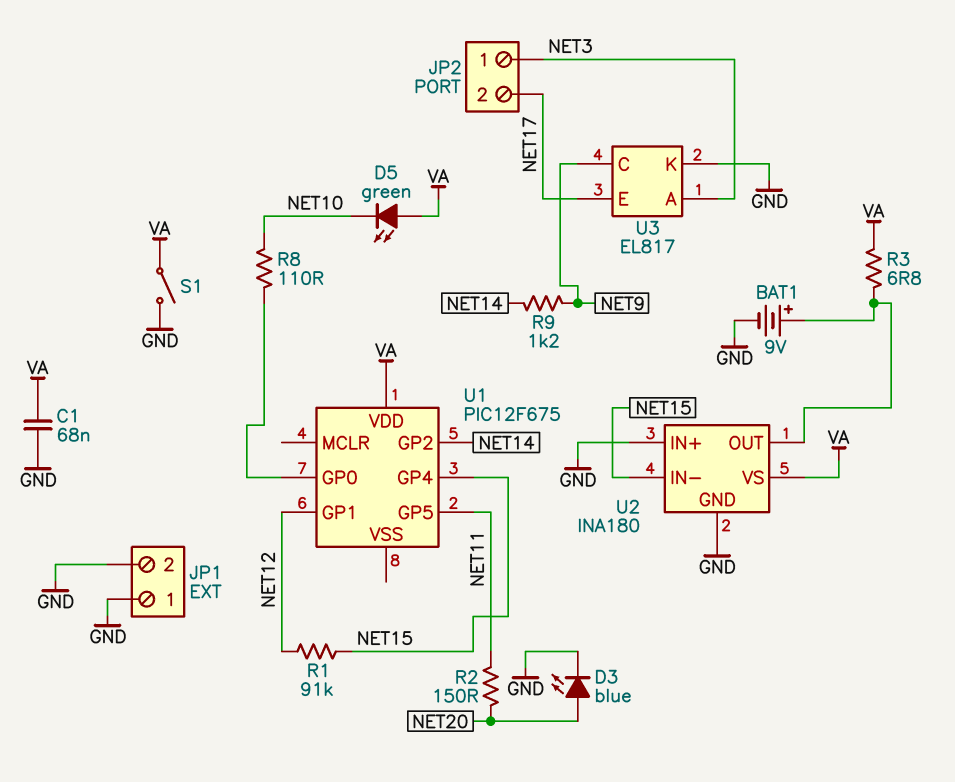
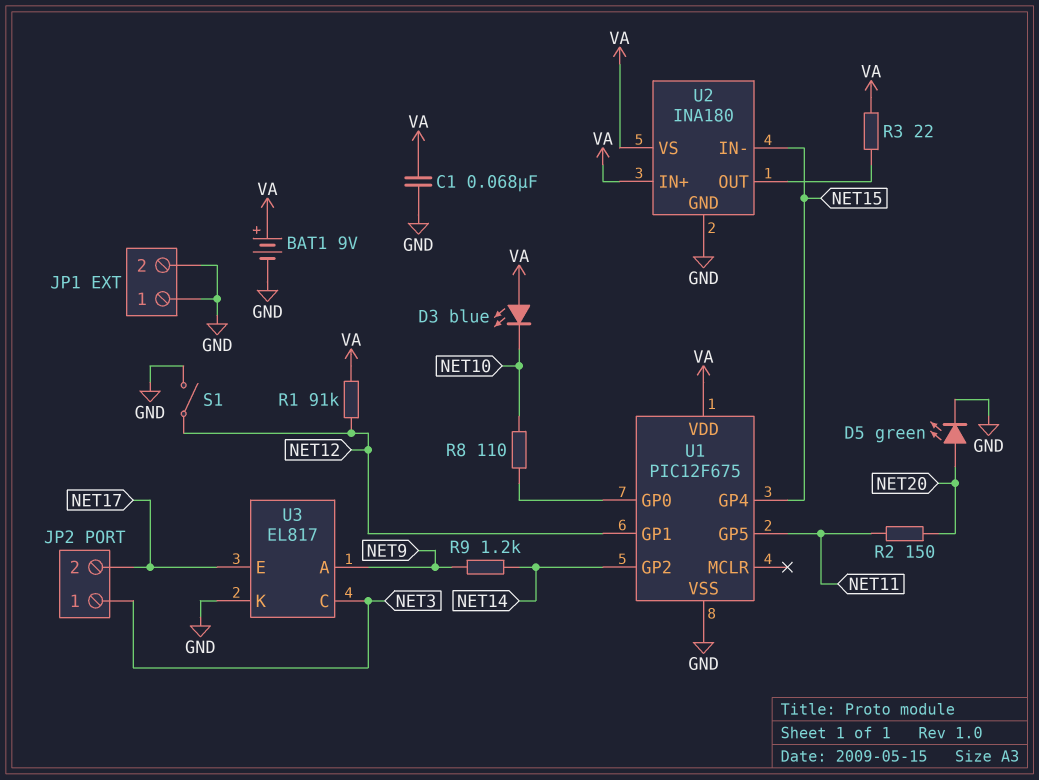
BAT1: 9V (plus U2/OUT, minus GND) -> 9V (plus VA, minus GND)
D3: LED blue (A NET20, K GND) -> LED blue (A VA, K NET10)
D5: LED green (A VA, K NET10) -> LED green (A NET20, K GND)
R1: 91k (NET12, NET15) -> 91k (NET12, VA)
R3: 6.8 (U2/OUT, VA) -> 22 (U2/OUT, VA)
S1: switch (GND, VA) -> switch (GND, NET12)
U1 pin VSS: none -> GND
U2 pin IN+: GND -> VA
U3 pin A: NET3 -> NET9
U3 pin C: NET9 -> NET3

